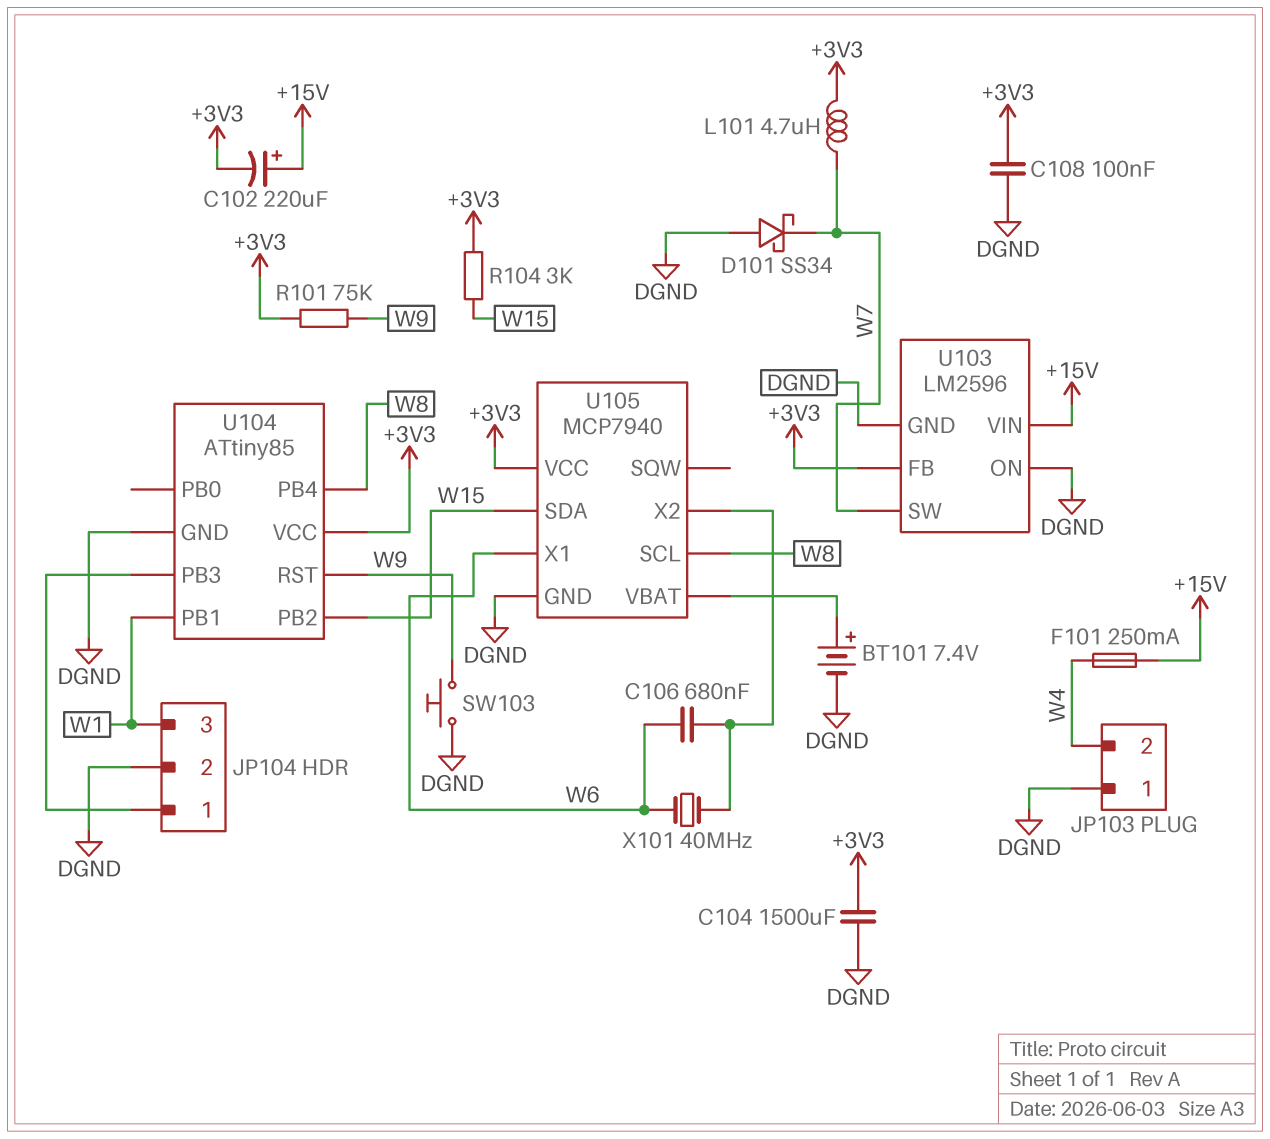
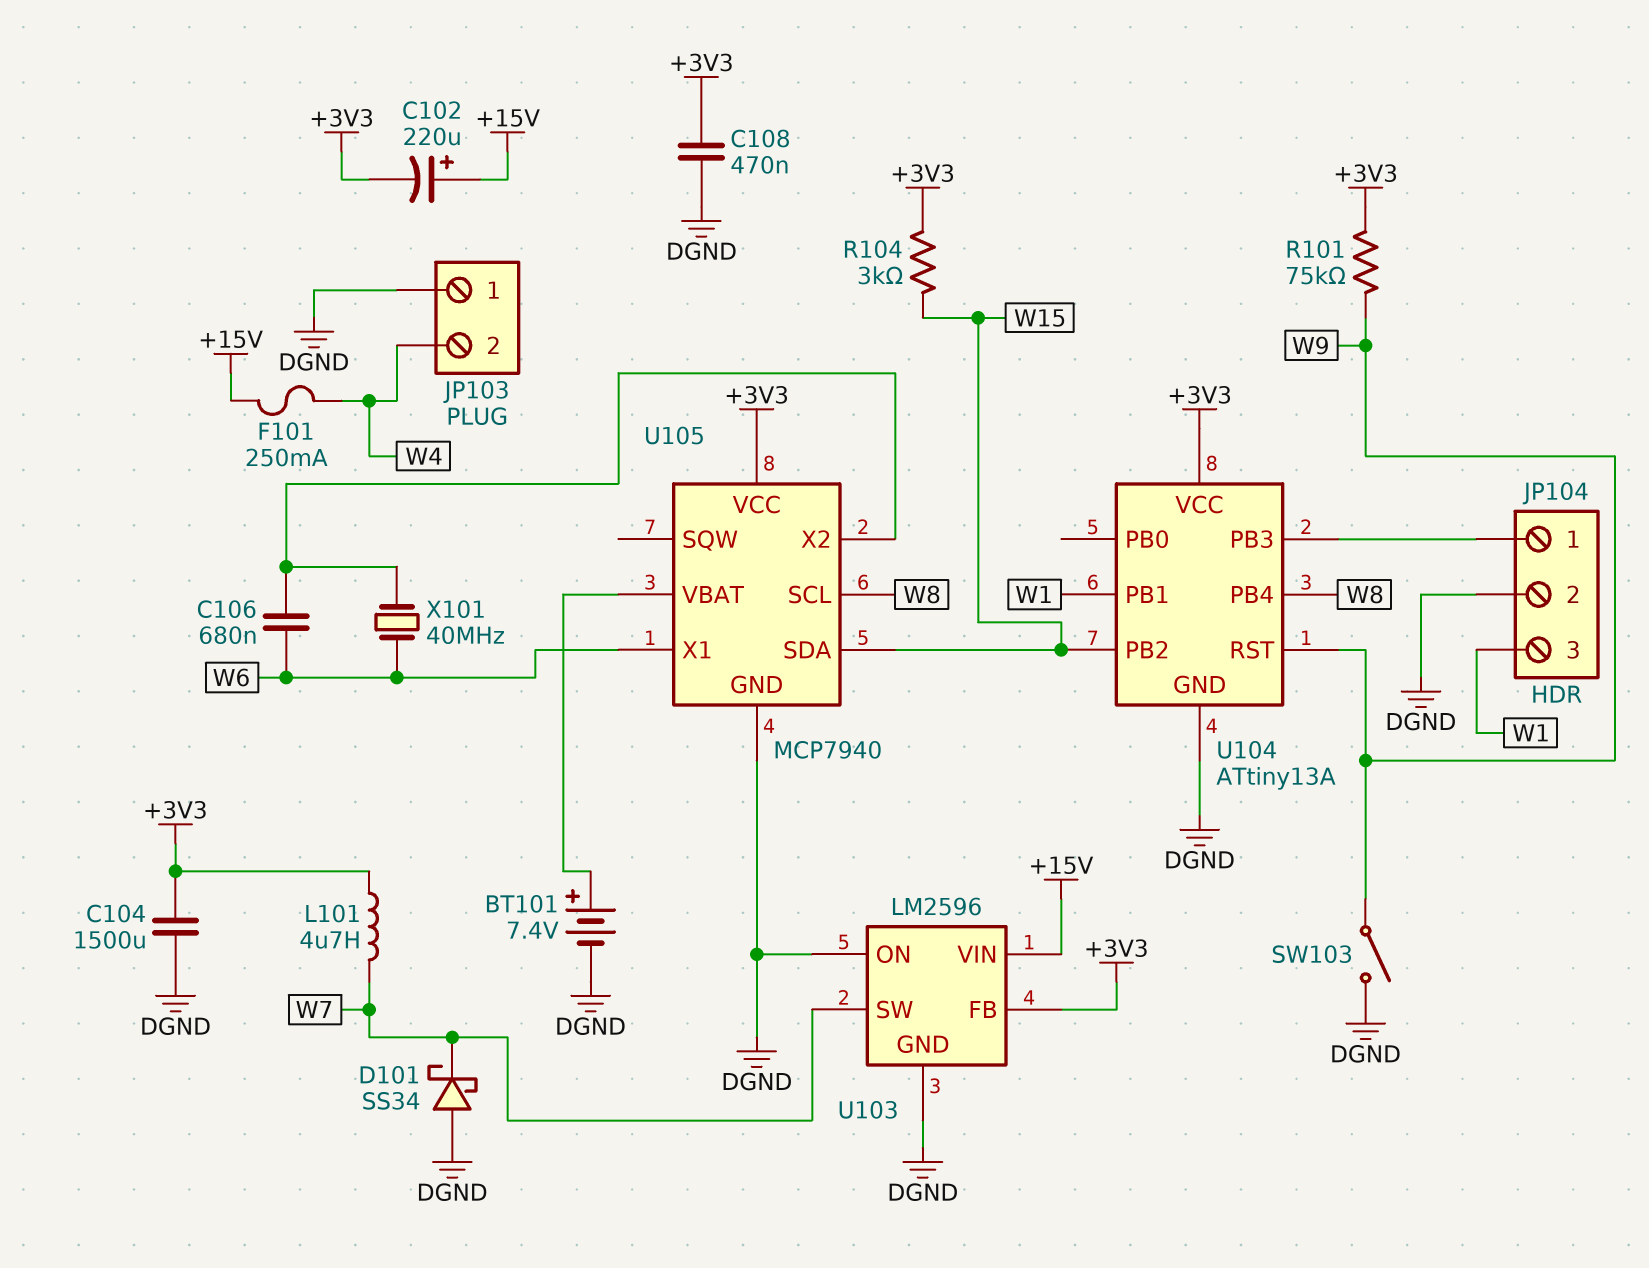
C108: 100nF (+3V3, DGND) -> 470nF (+3V3, DGND)
SW103: button (DGND, W9) -> switch (DGND, W9)
U104: ATtiny85 -> ATtiny13A

